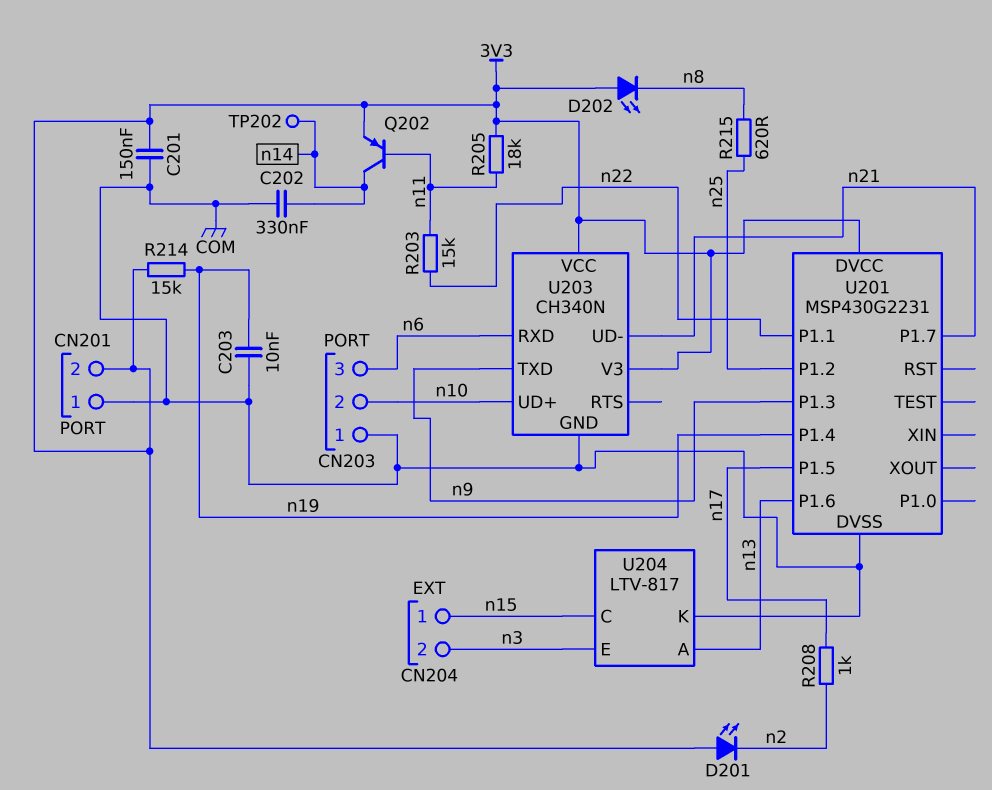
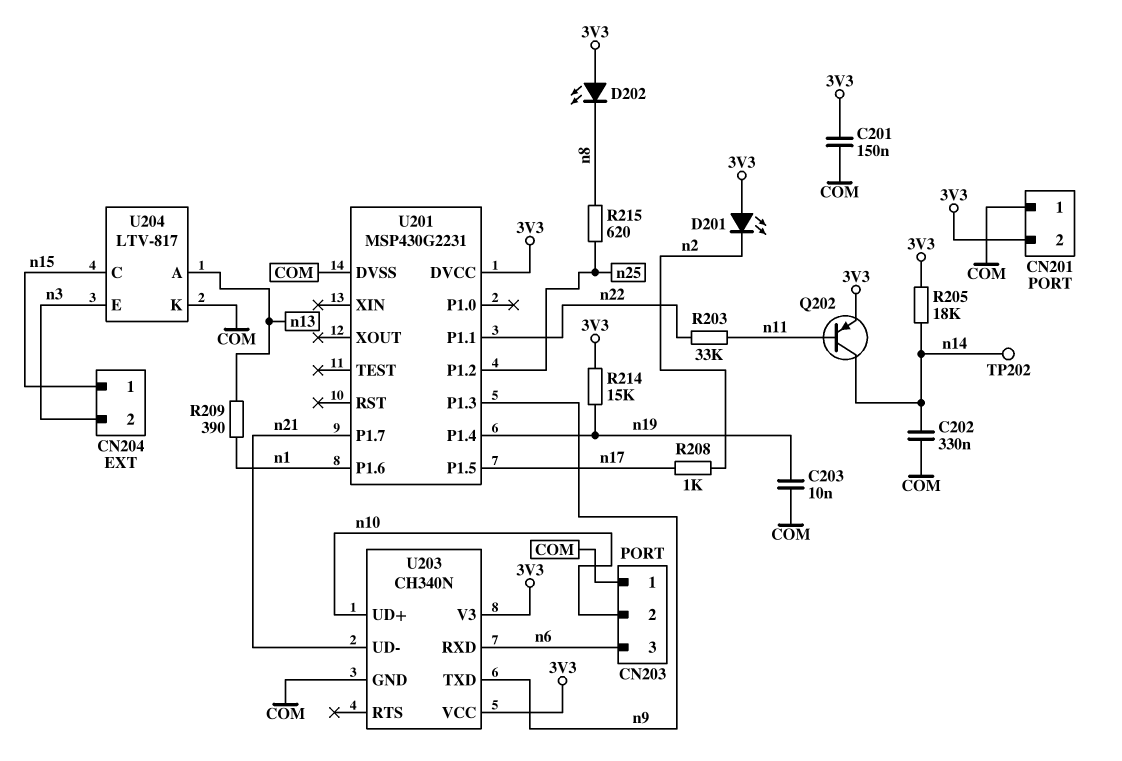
R203: 15k (n11, n22) -> 33k (n11, n22)
R205: 18k (3V3, n11) -> 18k (3V3, n14)
R209: none -> 390 (n1, n13)
U201 pin P1.6: n13 -> n1

